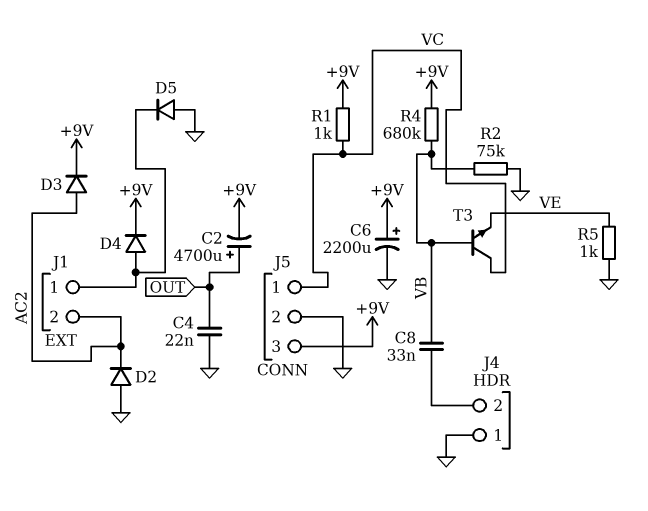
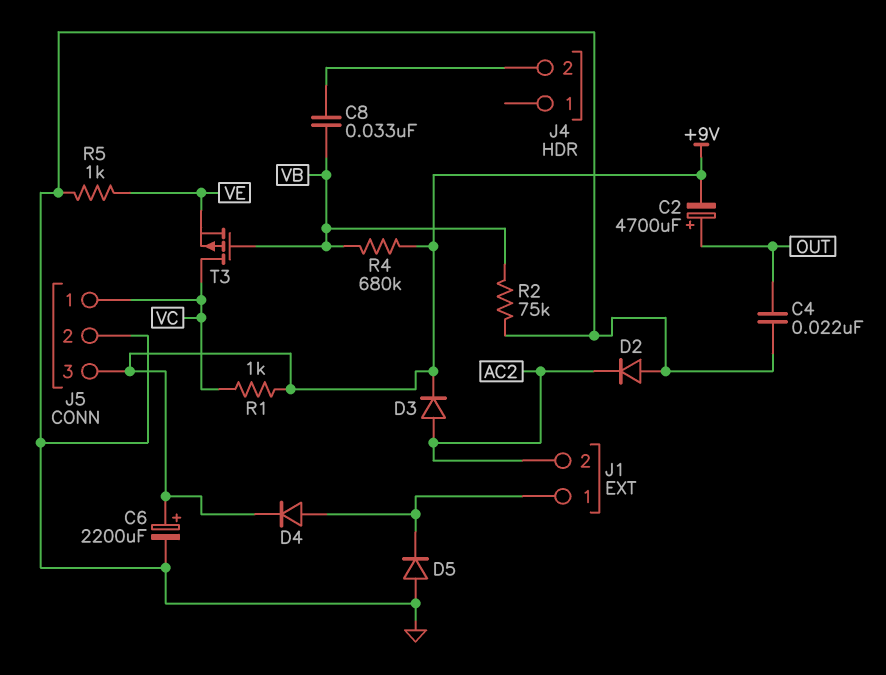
J4 pin 1: GND -> none
T3: NPN (B VB, C VC, E VE) -> PMOS (G VB, D VC, S VE)

